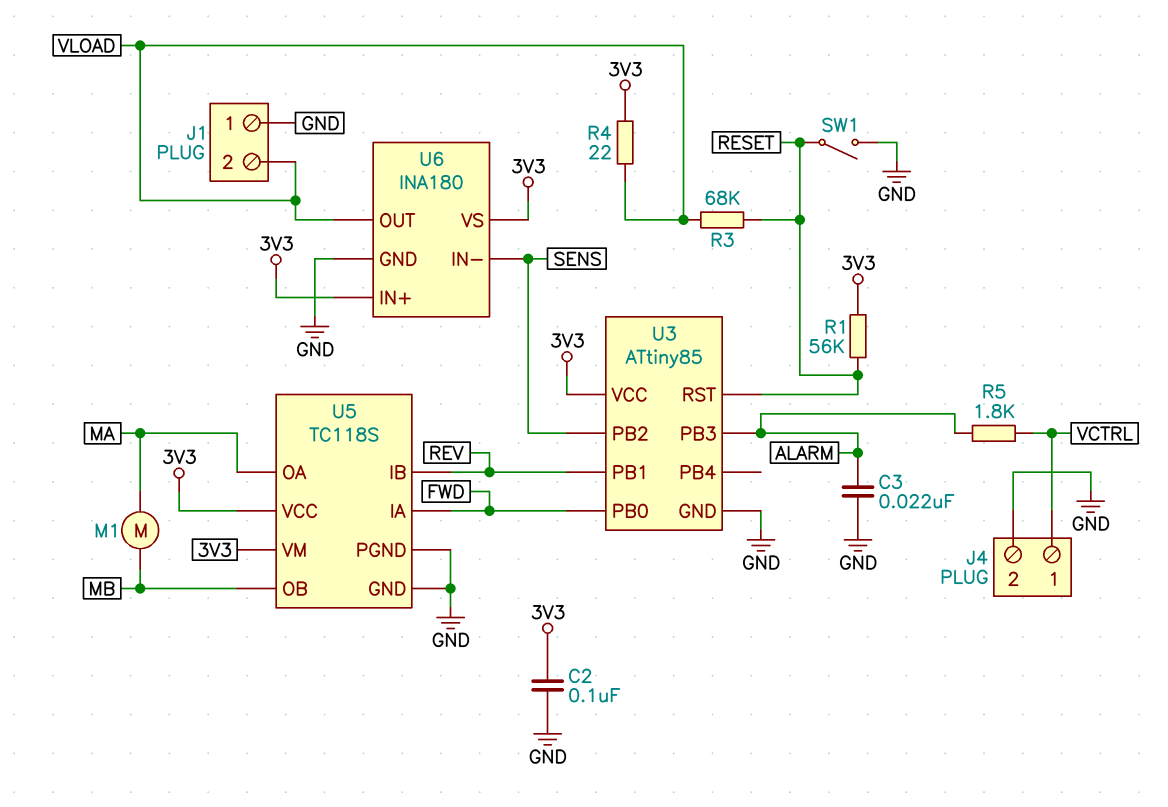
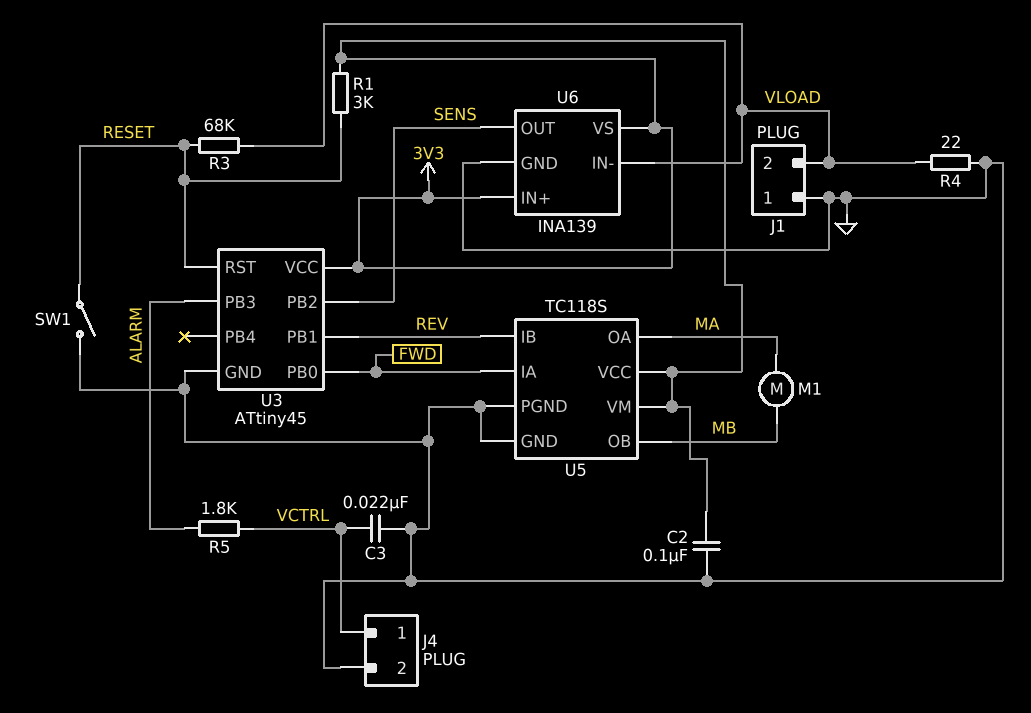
C3: 22nF (ALARM, GND) -> 22nF (GND, VCTRL)
R1: 56k (3V3, RESET) -> 3k (3V3, RESET)
R4: 22 (3V3, VLOAD) -> 22 (GND, VLOAD)
U3: ATtiny85 -> ATtiny45
U6: INA180 -> INA139
U6 pin IN-: SENS -> VLOAD
U6 pin OUT: VLOAD -> SENS

